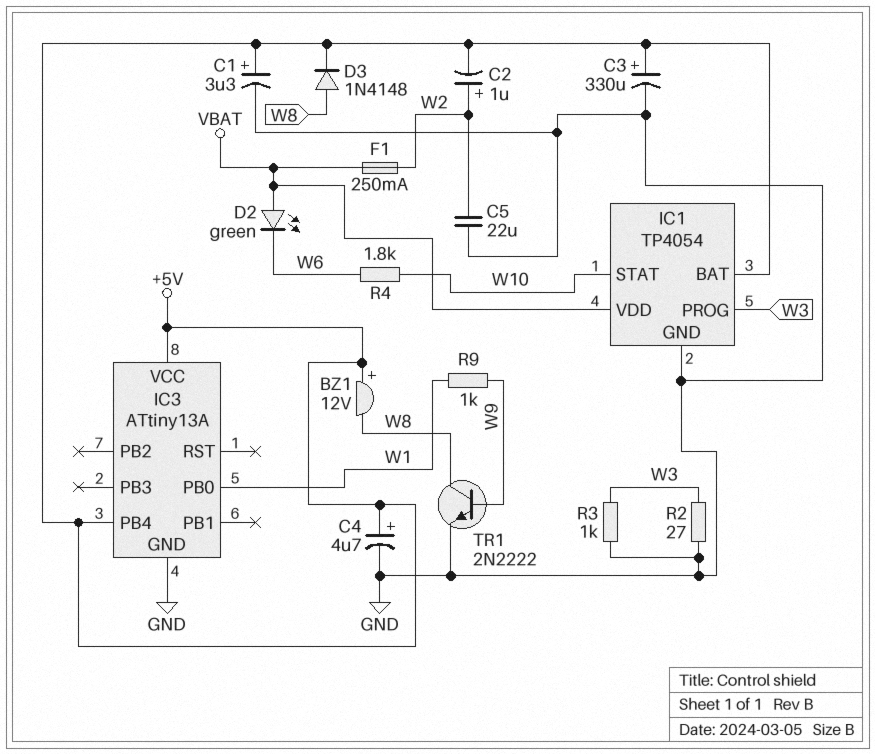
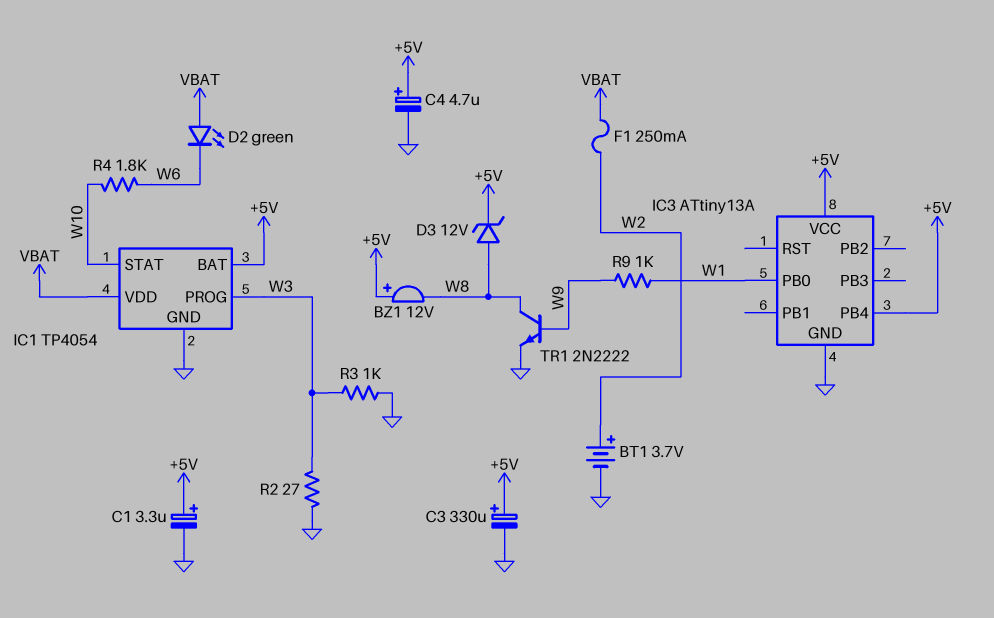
BT1: none -> 3.7V (plus W2, minus GND)
C2: 1uF (plus W2, minus +5V) -> none
C5: 22uF (GND, W2) -> none
D3: diode 1N4148 (A W8, K +5V) -> zener 12V (A W8, K +5V)

